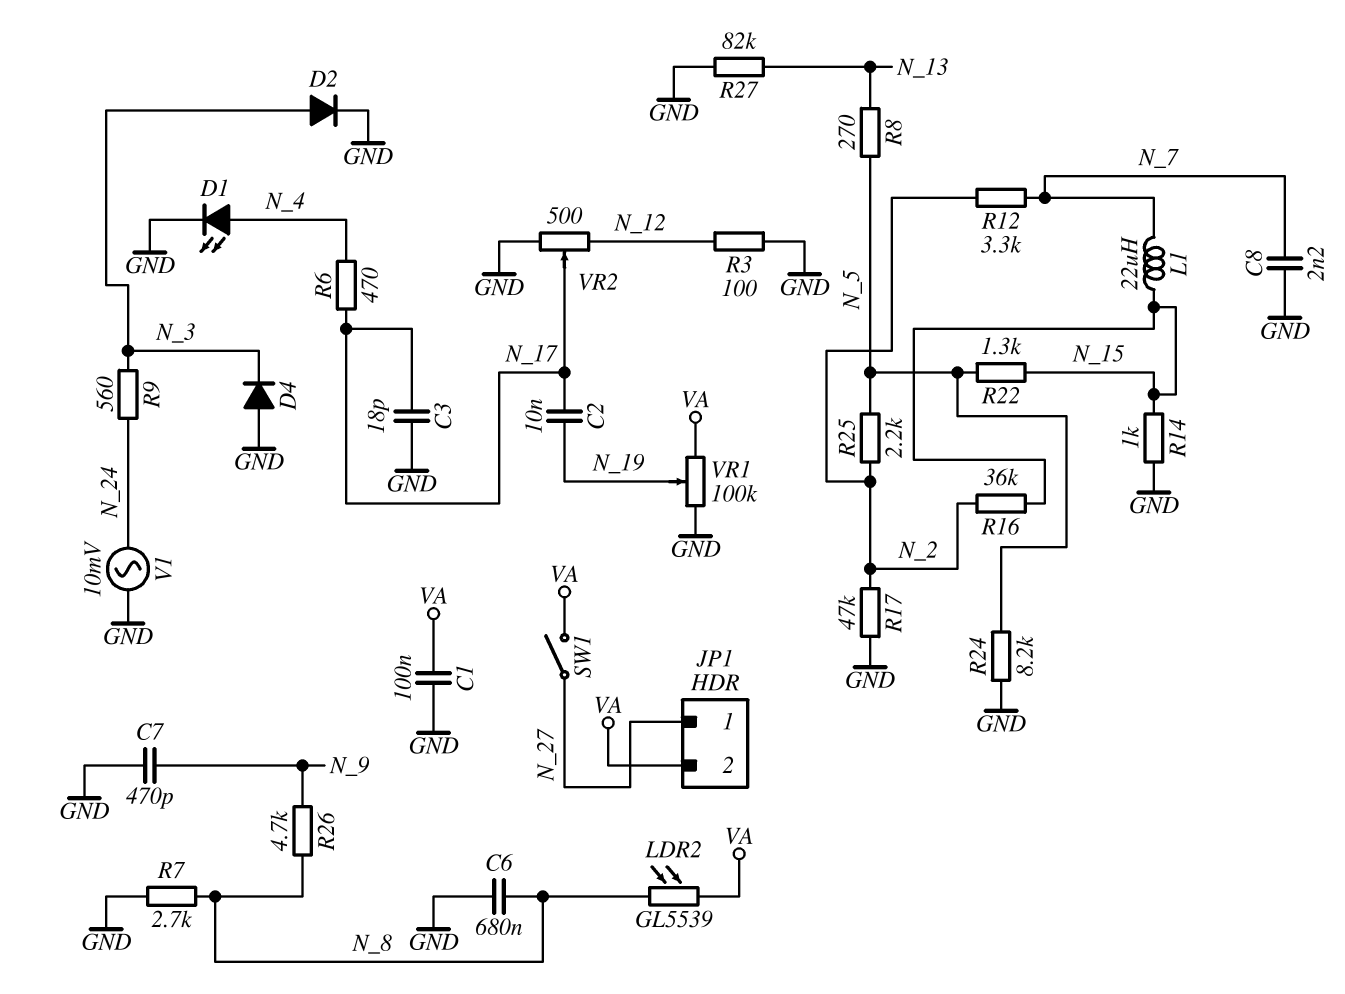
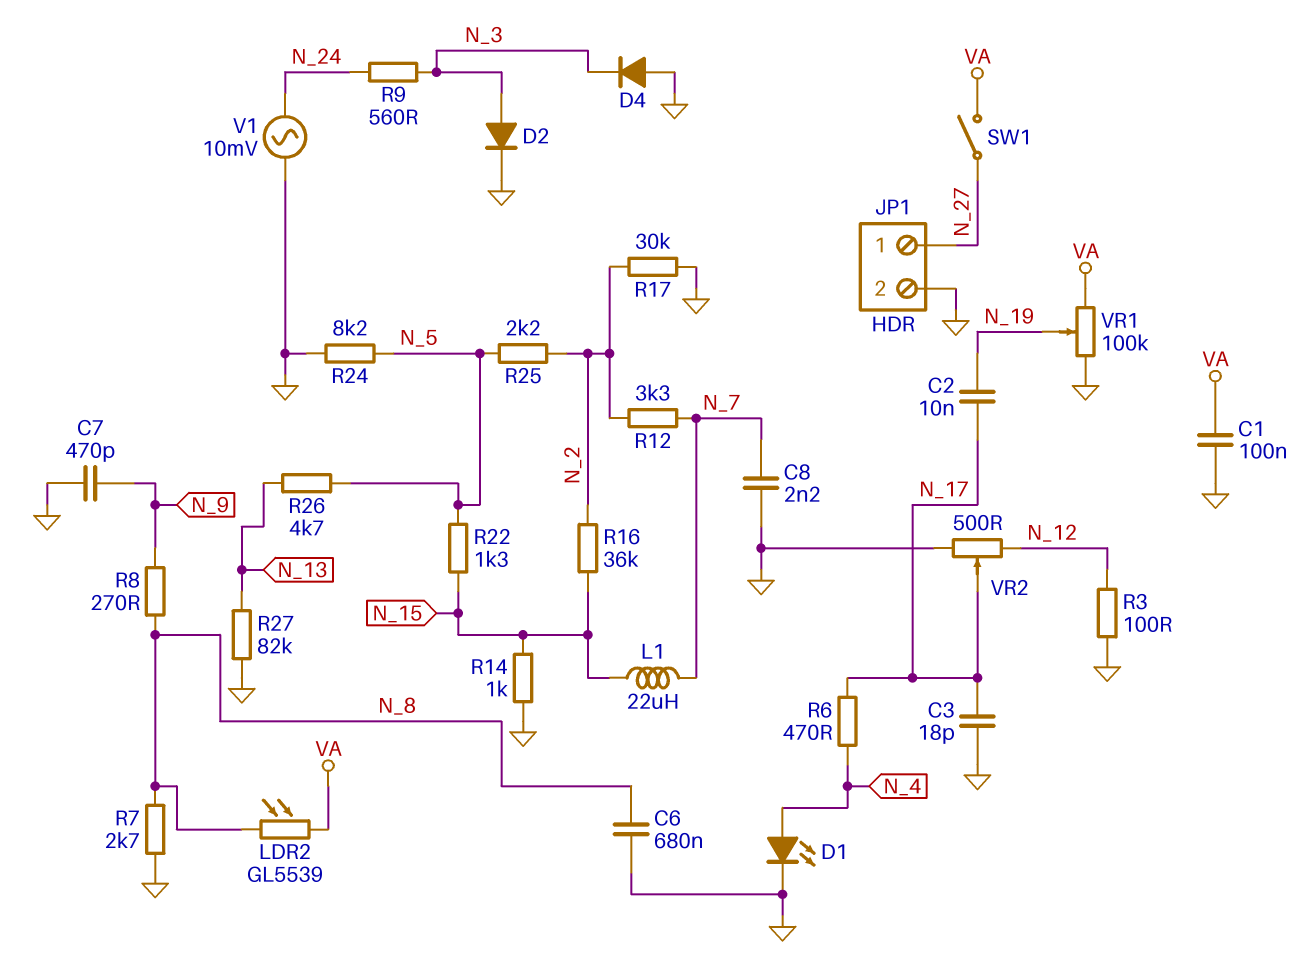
JP1 pin 2: VA -> GND
R8: 270 (N_5, N_13) -> 270 (N_8, N_9)
R17: 47k (GND, N_2) -> 30k (GND, N_2)
R26: 4.7k (N_8, N_9) -> 4.7k (N_5, N_13)

